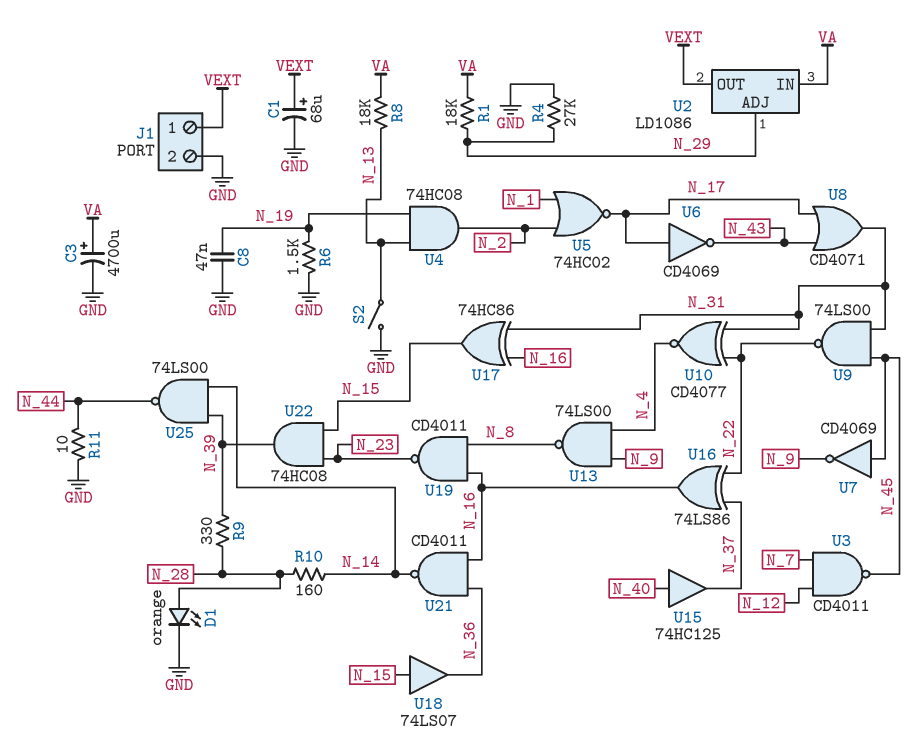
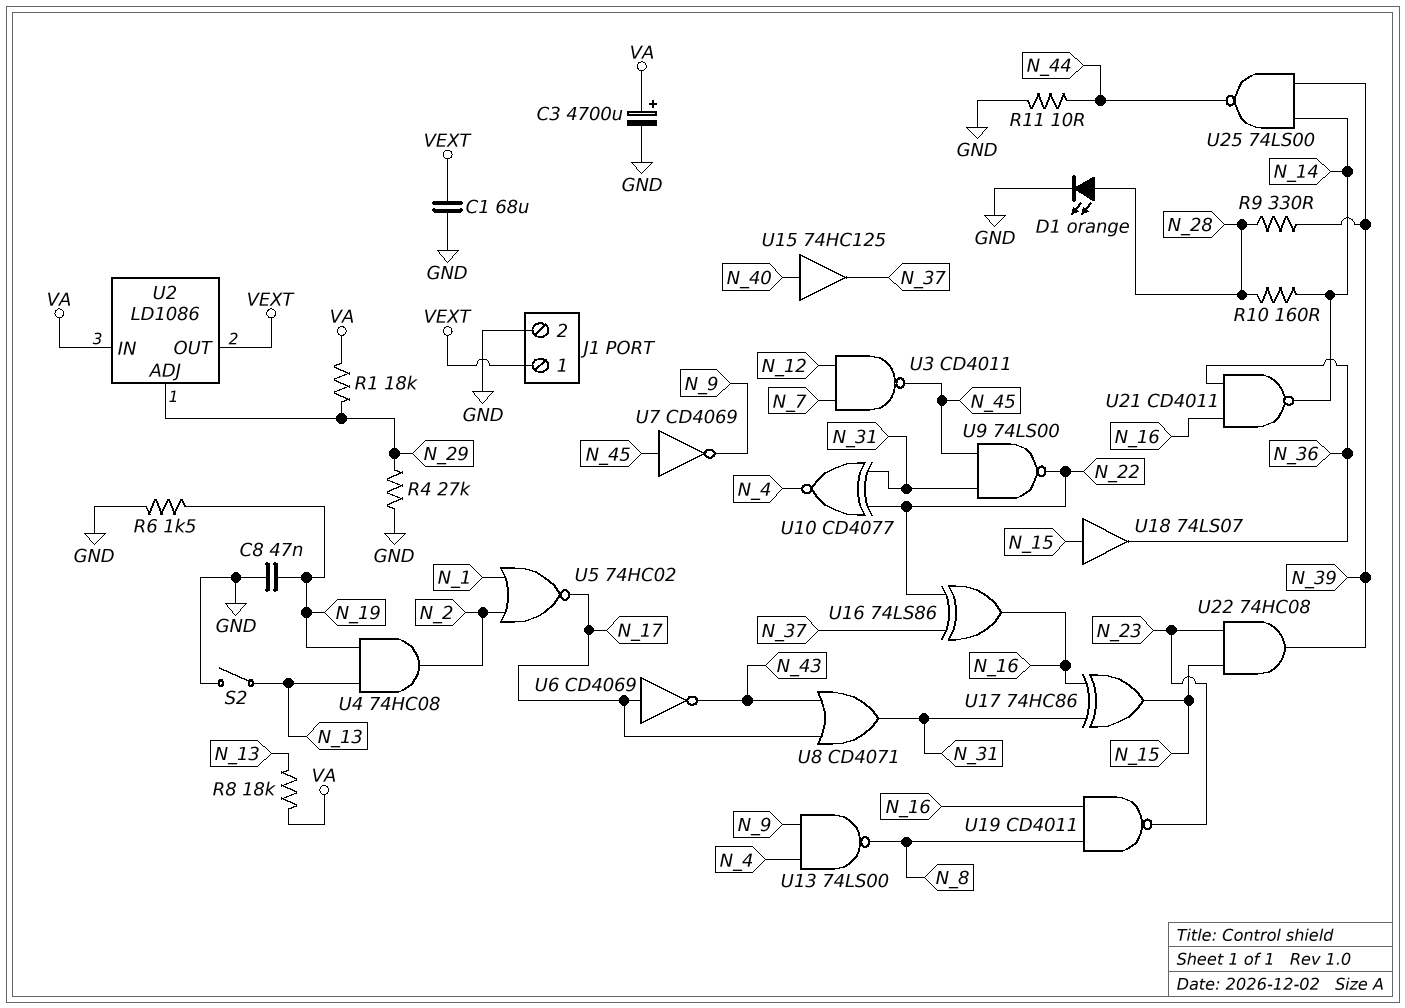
C1: 68uF (plus VEXT, minus GND) -> 68uF (GND, VEXT)

